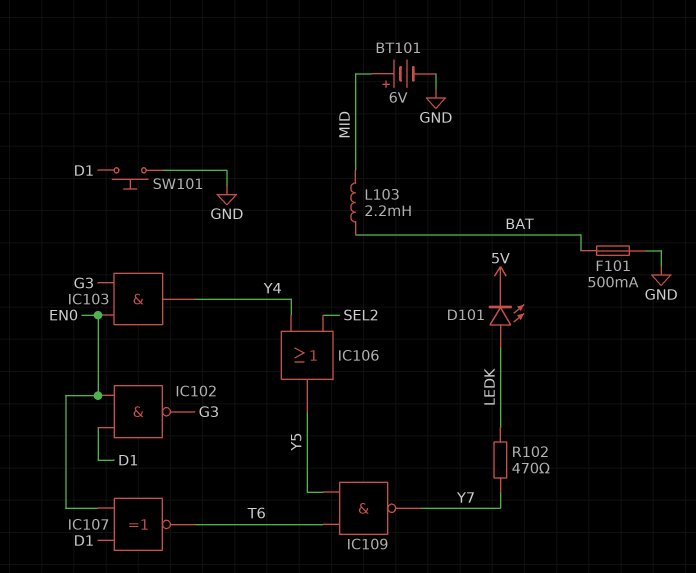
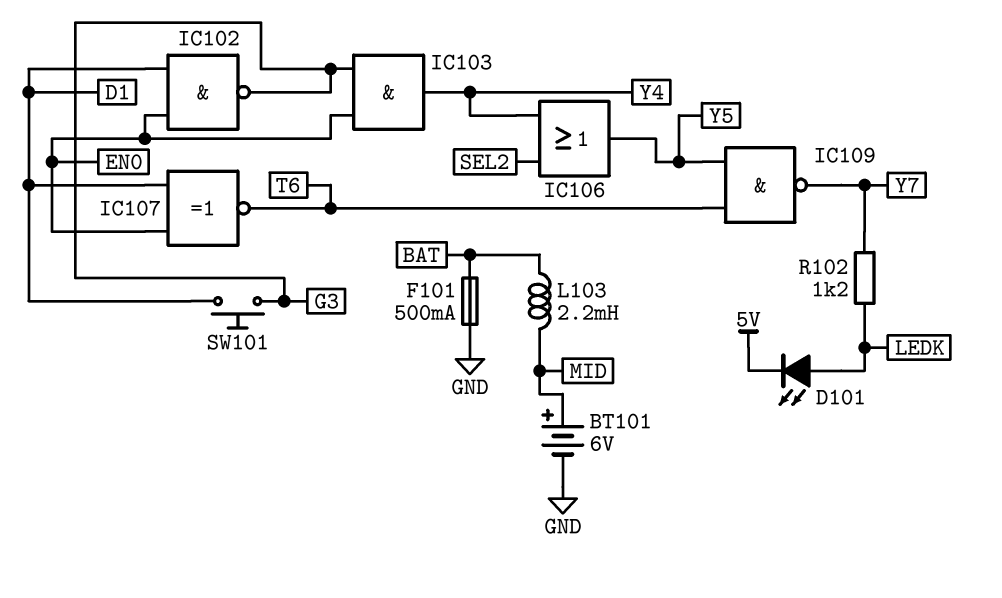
R102: 470 (LEDK, Y7) -> 1.2k (LEDK, Y7)
SW101: button (D1, GND) -> button (D1, G3)

